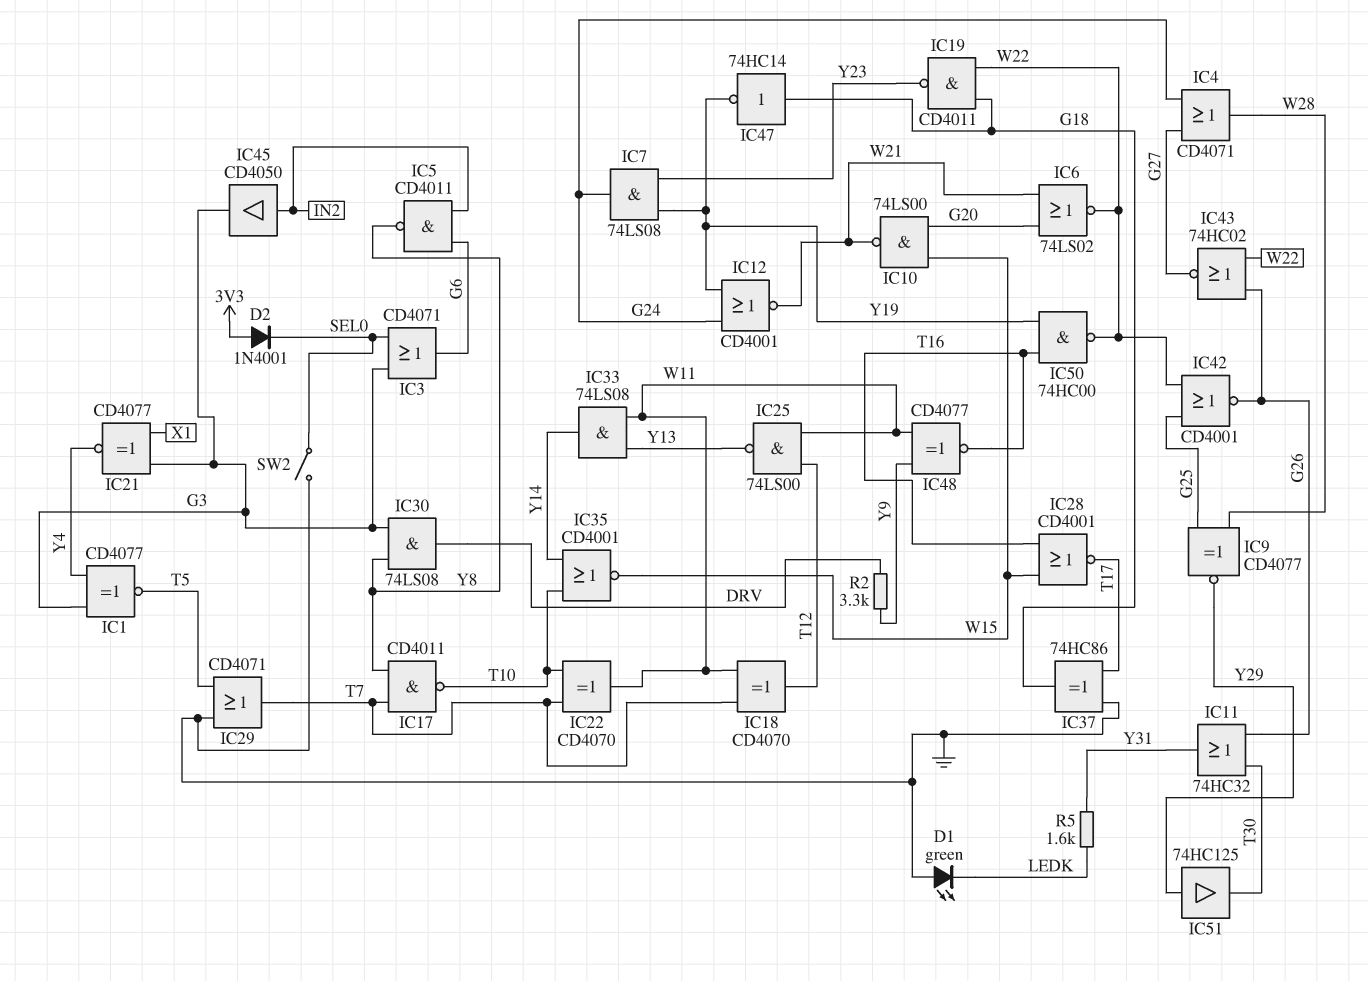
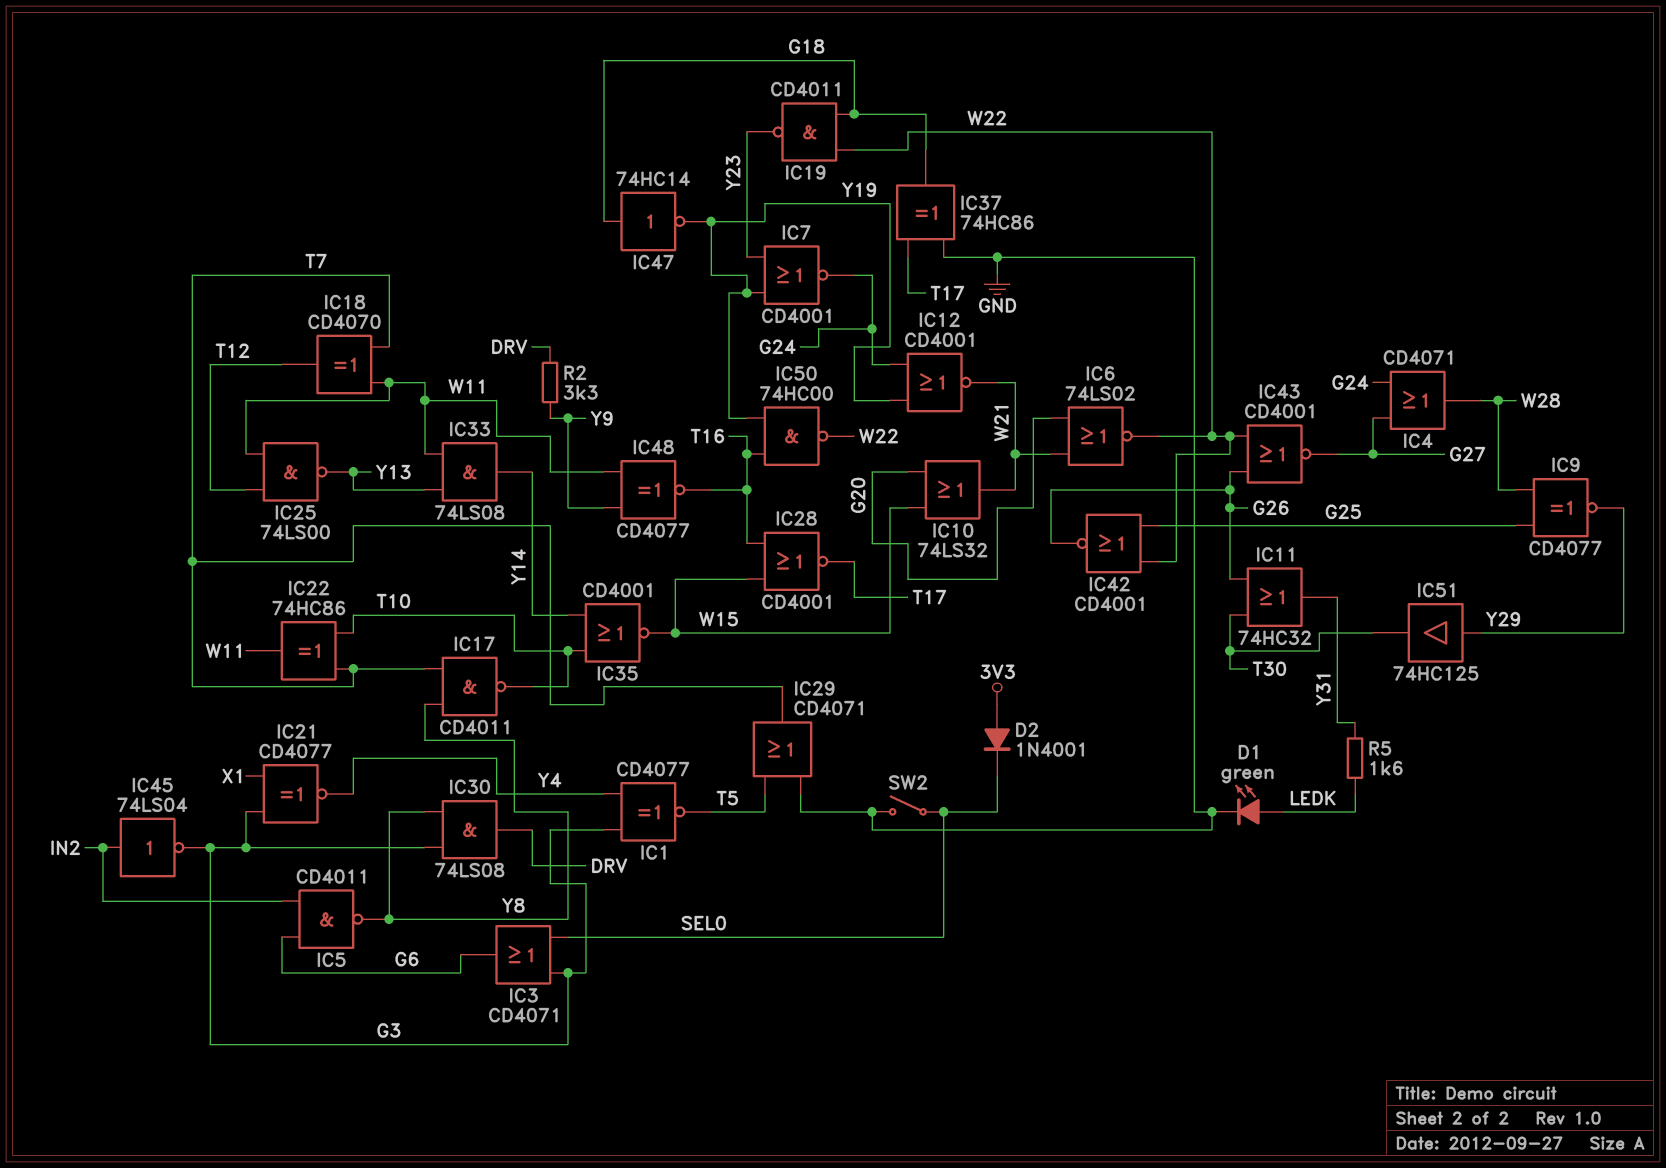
D1: LED green (A GND, K LEDK) -> LED green (A LEDK, K GND)
IC7: AND 74LS08 (in Y19, in Y23, out G24) -> NOR CD4001 (in Y19, in Y23, out G24)
IC10: NAND 74LS00 (in G20, in W15, out W21) -> OR 74LS32 (in G20, in W15, out W21)
IC22: XOR CD4070 (in T7, in T10, out W11) -> XOR 74HC86 (in T7, in T10, out W11)
IC43: NOR 74HC02 (in G26, in W22, out G27) -> NOR CD4001 (in G26, in W22, out G27)
IC45: buffer CD4050 (in IN2, out G3) -> NOT 74LS04 (in IN2, out G3)

